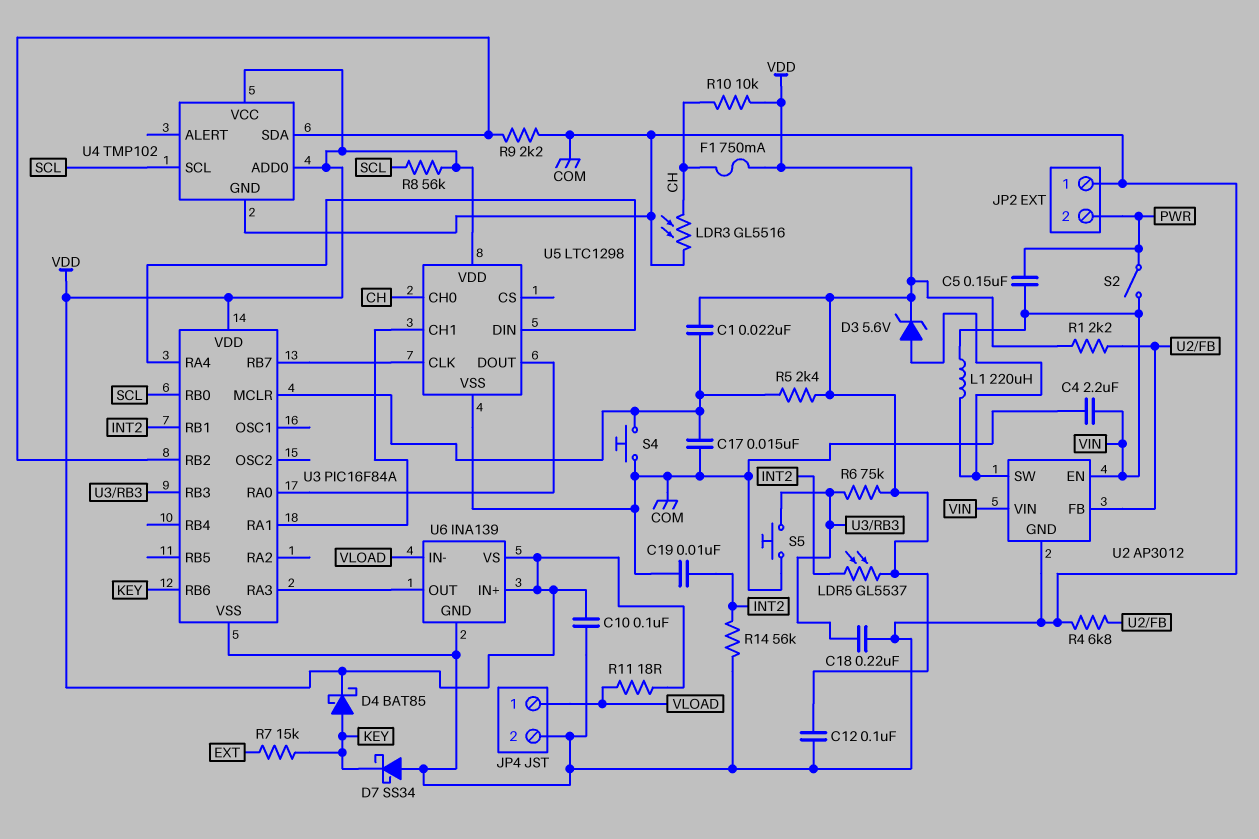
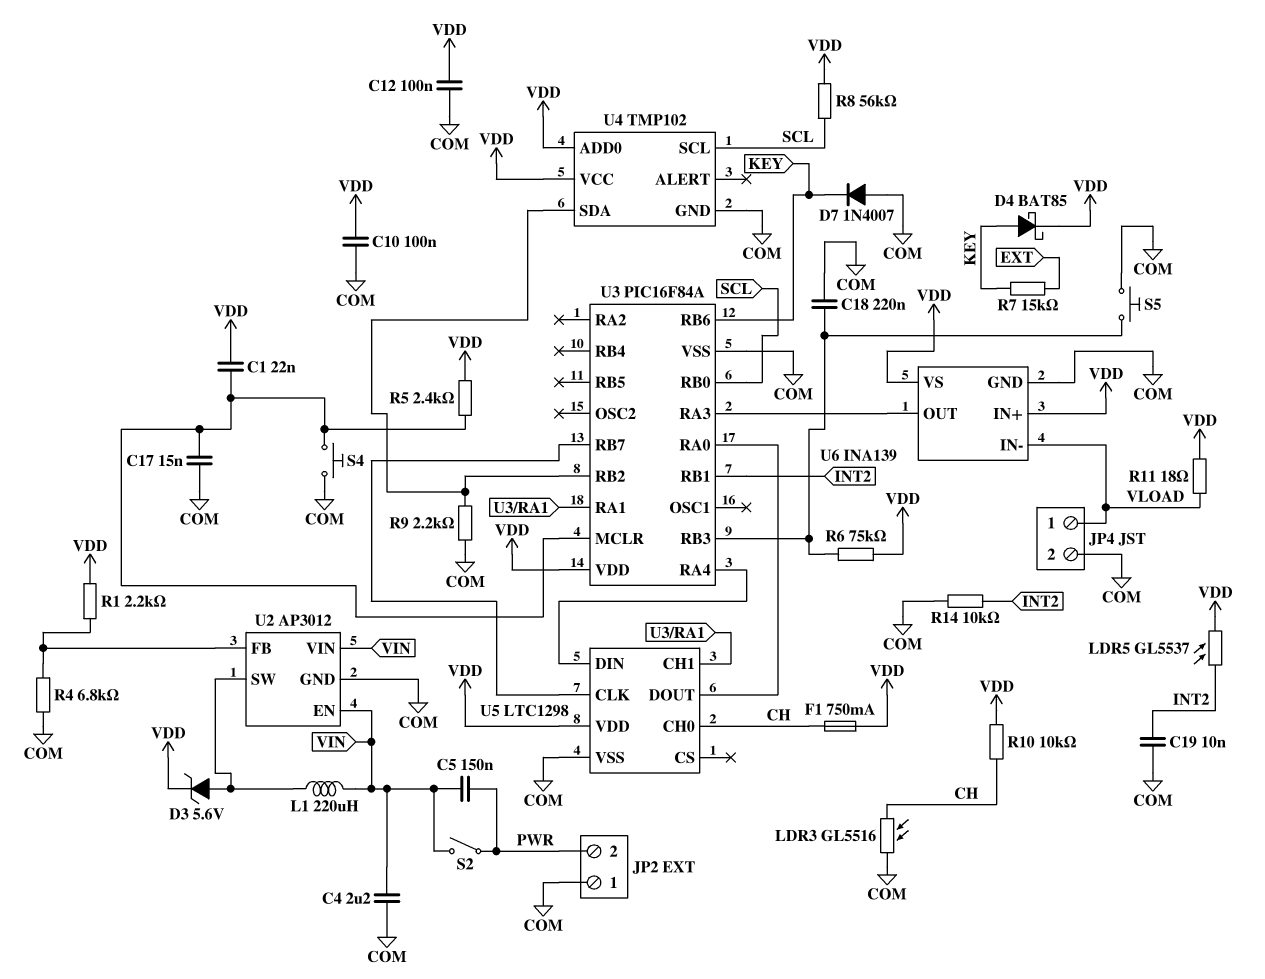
D7: schottky SS34 (A COM, K KEY) -> diode 1N4007 (A COM, K KEY)
R14: 56k (COM, INT2) -> 10k (COM, INT2)

